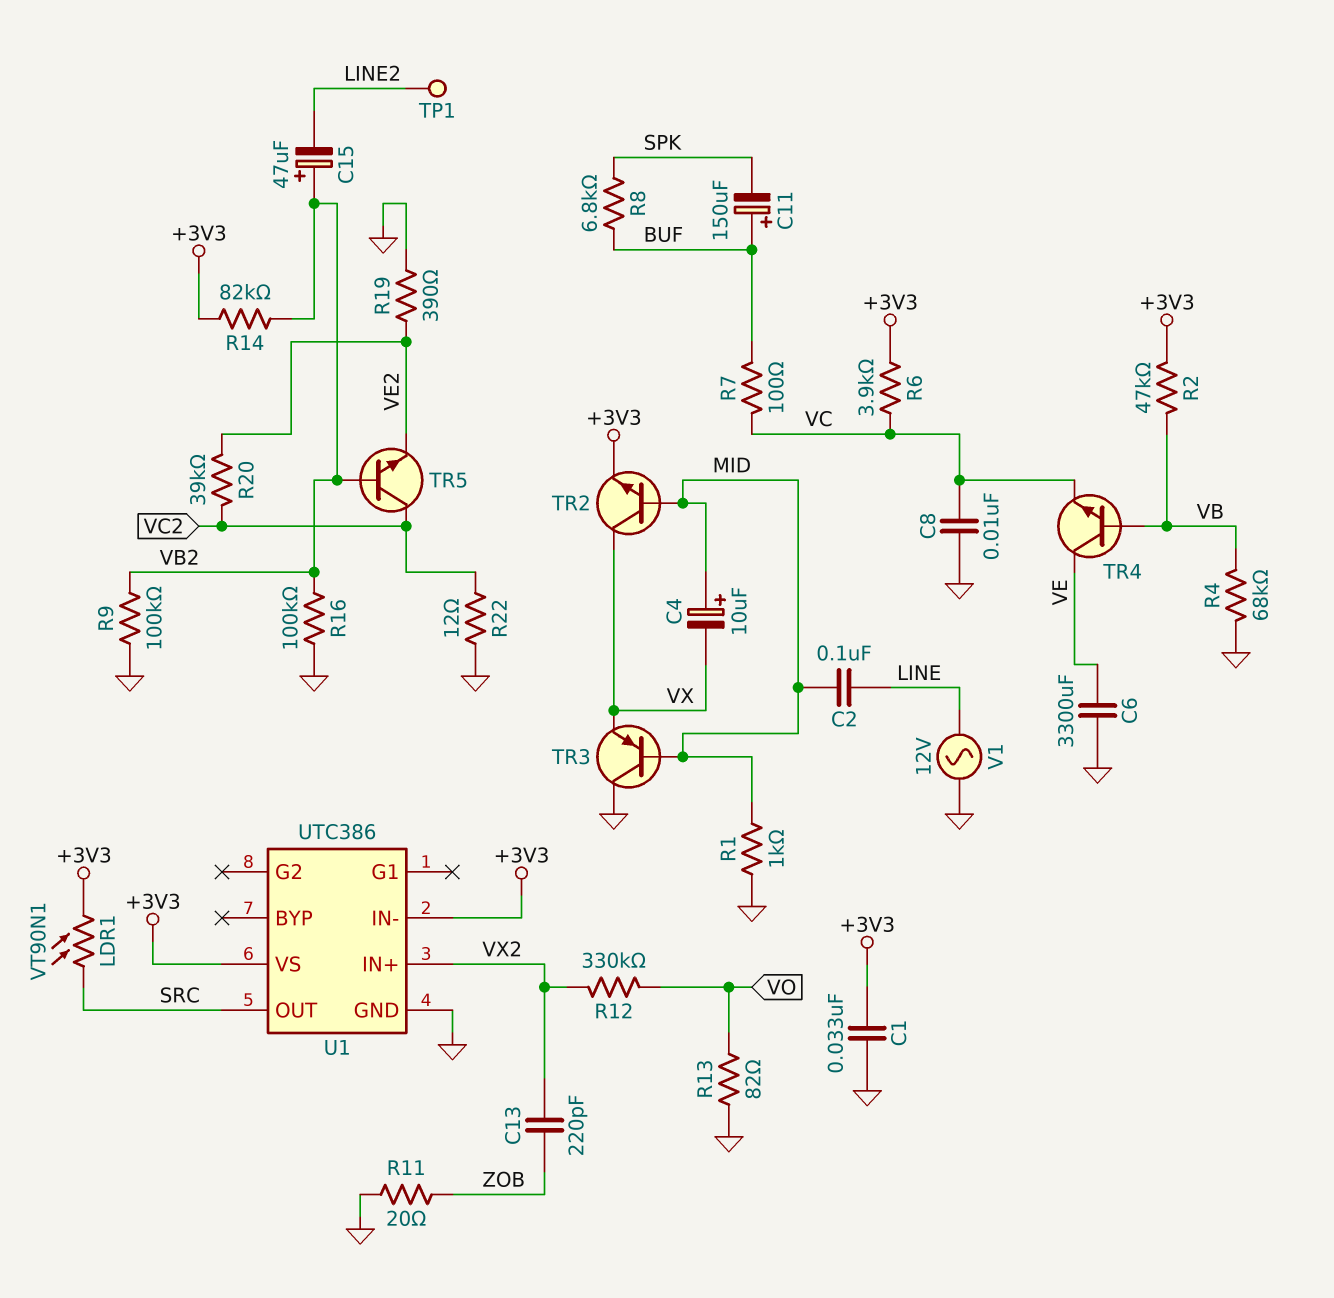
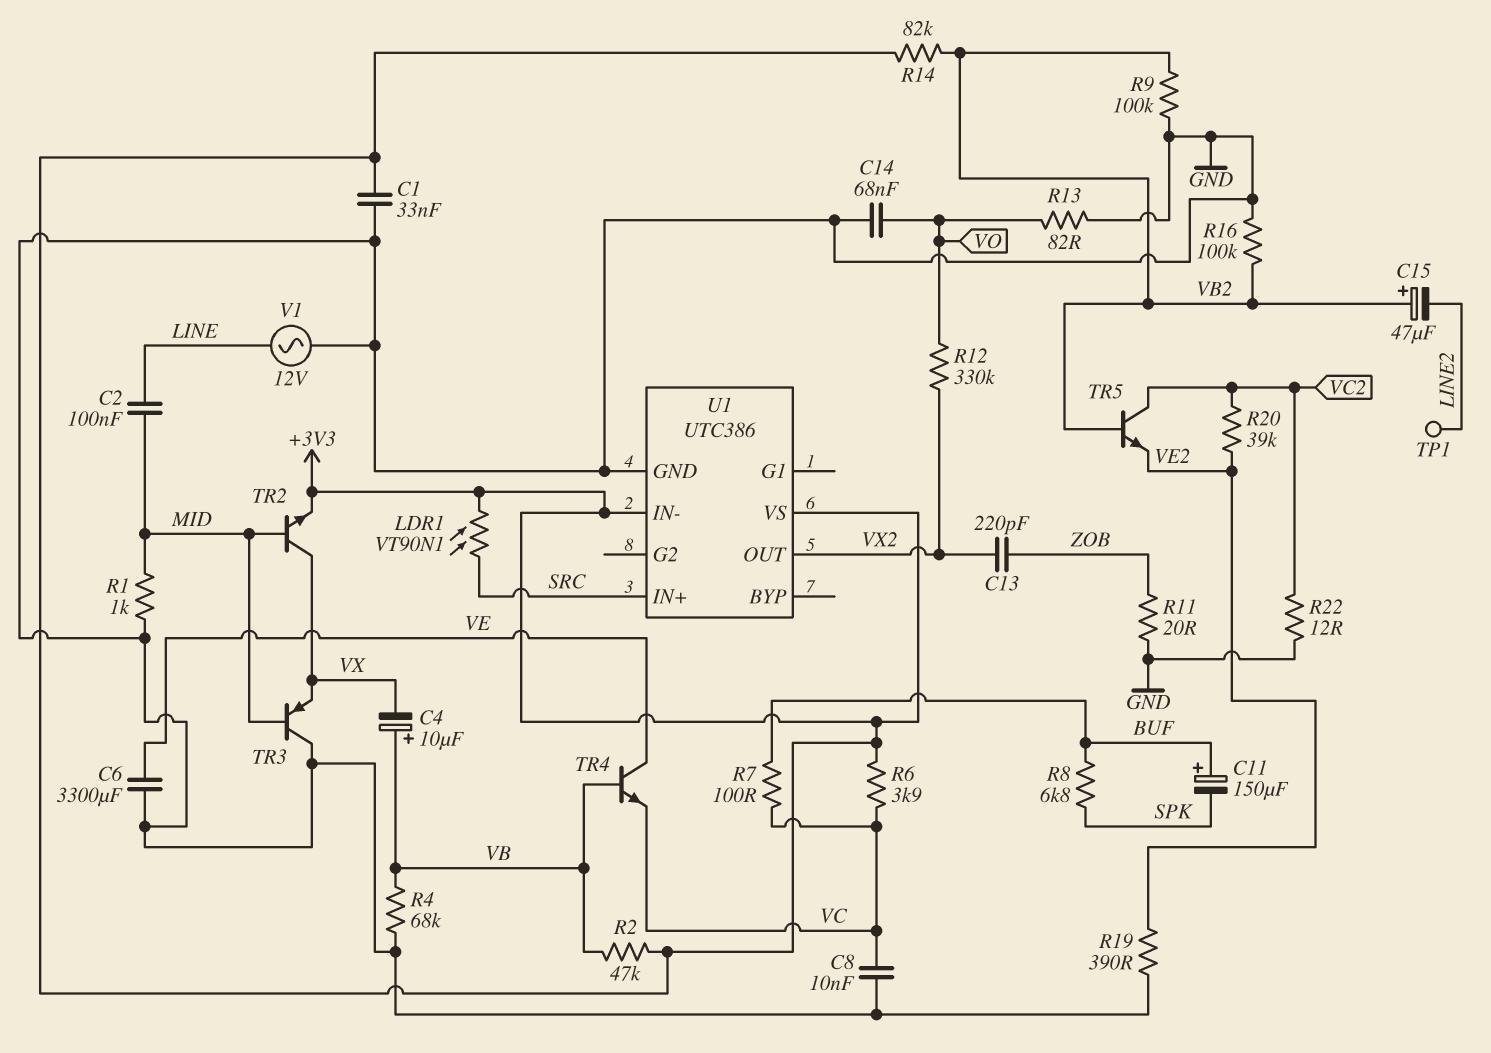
C4: 10uF (plus MID, minus VX) -> 10uF (plus VB, minus VX)
C14: none -> 68nF (GND, VO)
U1 pin IN+: VX2 -> SRC
U1 pin OUT: SRC -> VX2

